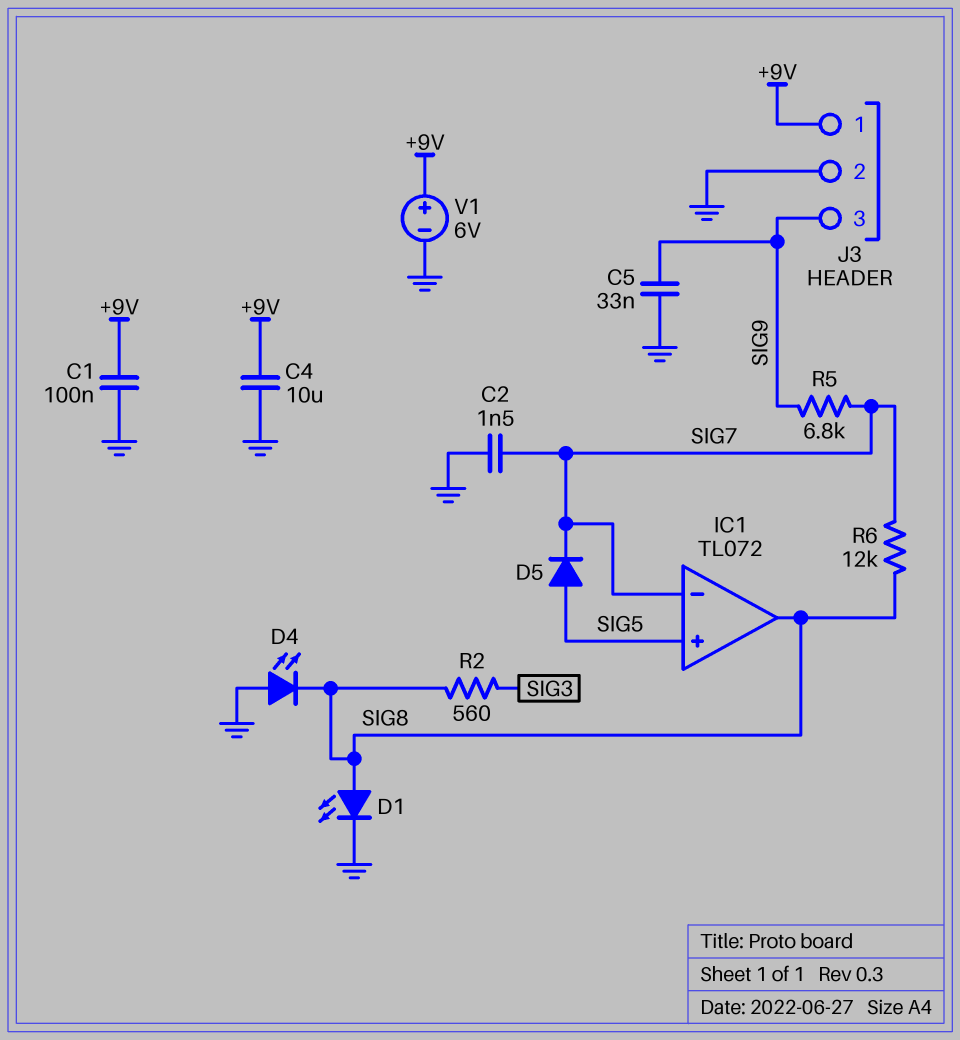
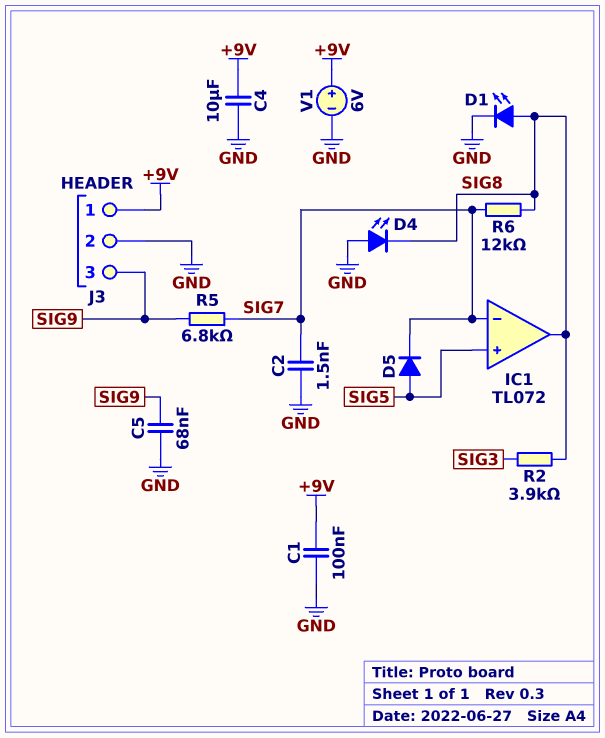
C5: 33nF (GND, SIG9) -> 68nF (GND, SIG9)
R2: 560 (SIG3, SIG8) -> 3.9k (SIG3, SIG8)

